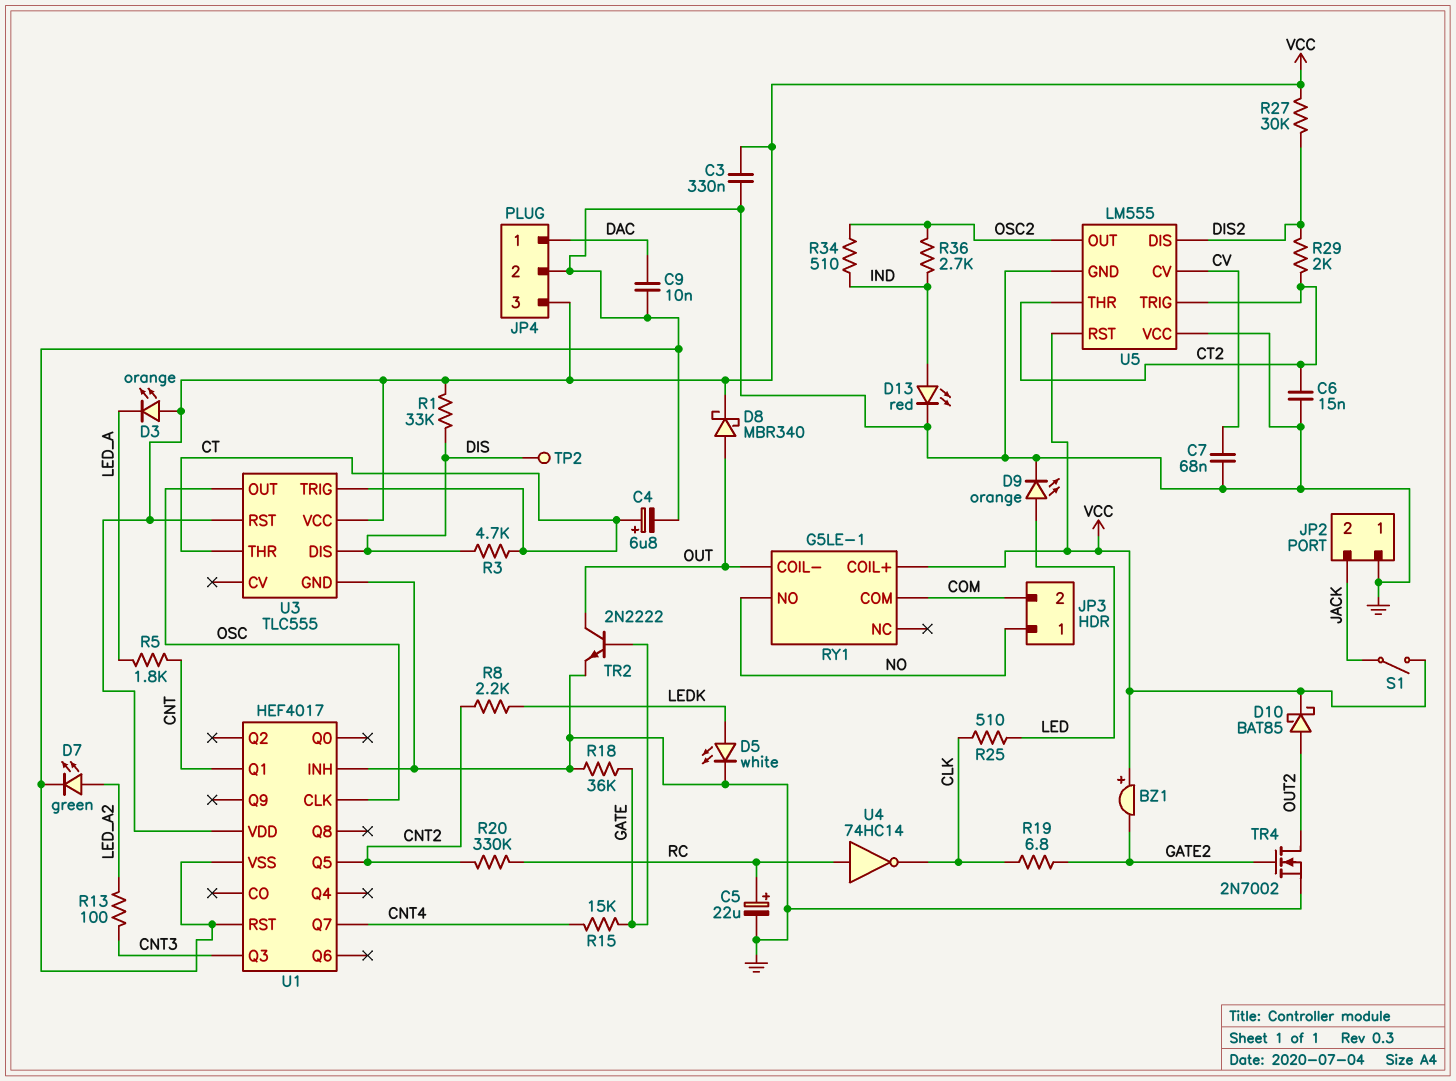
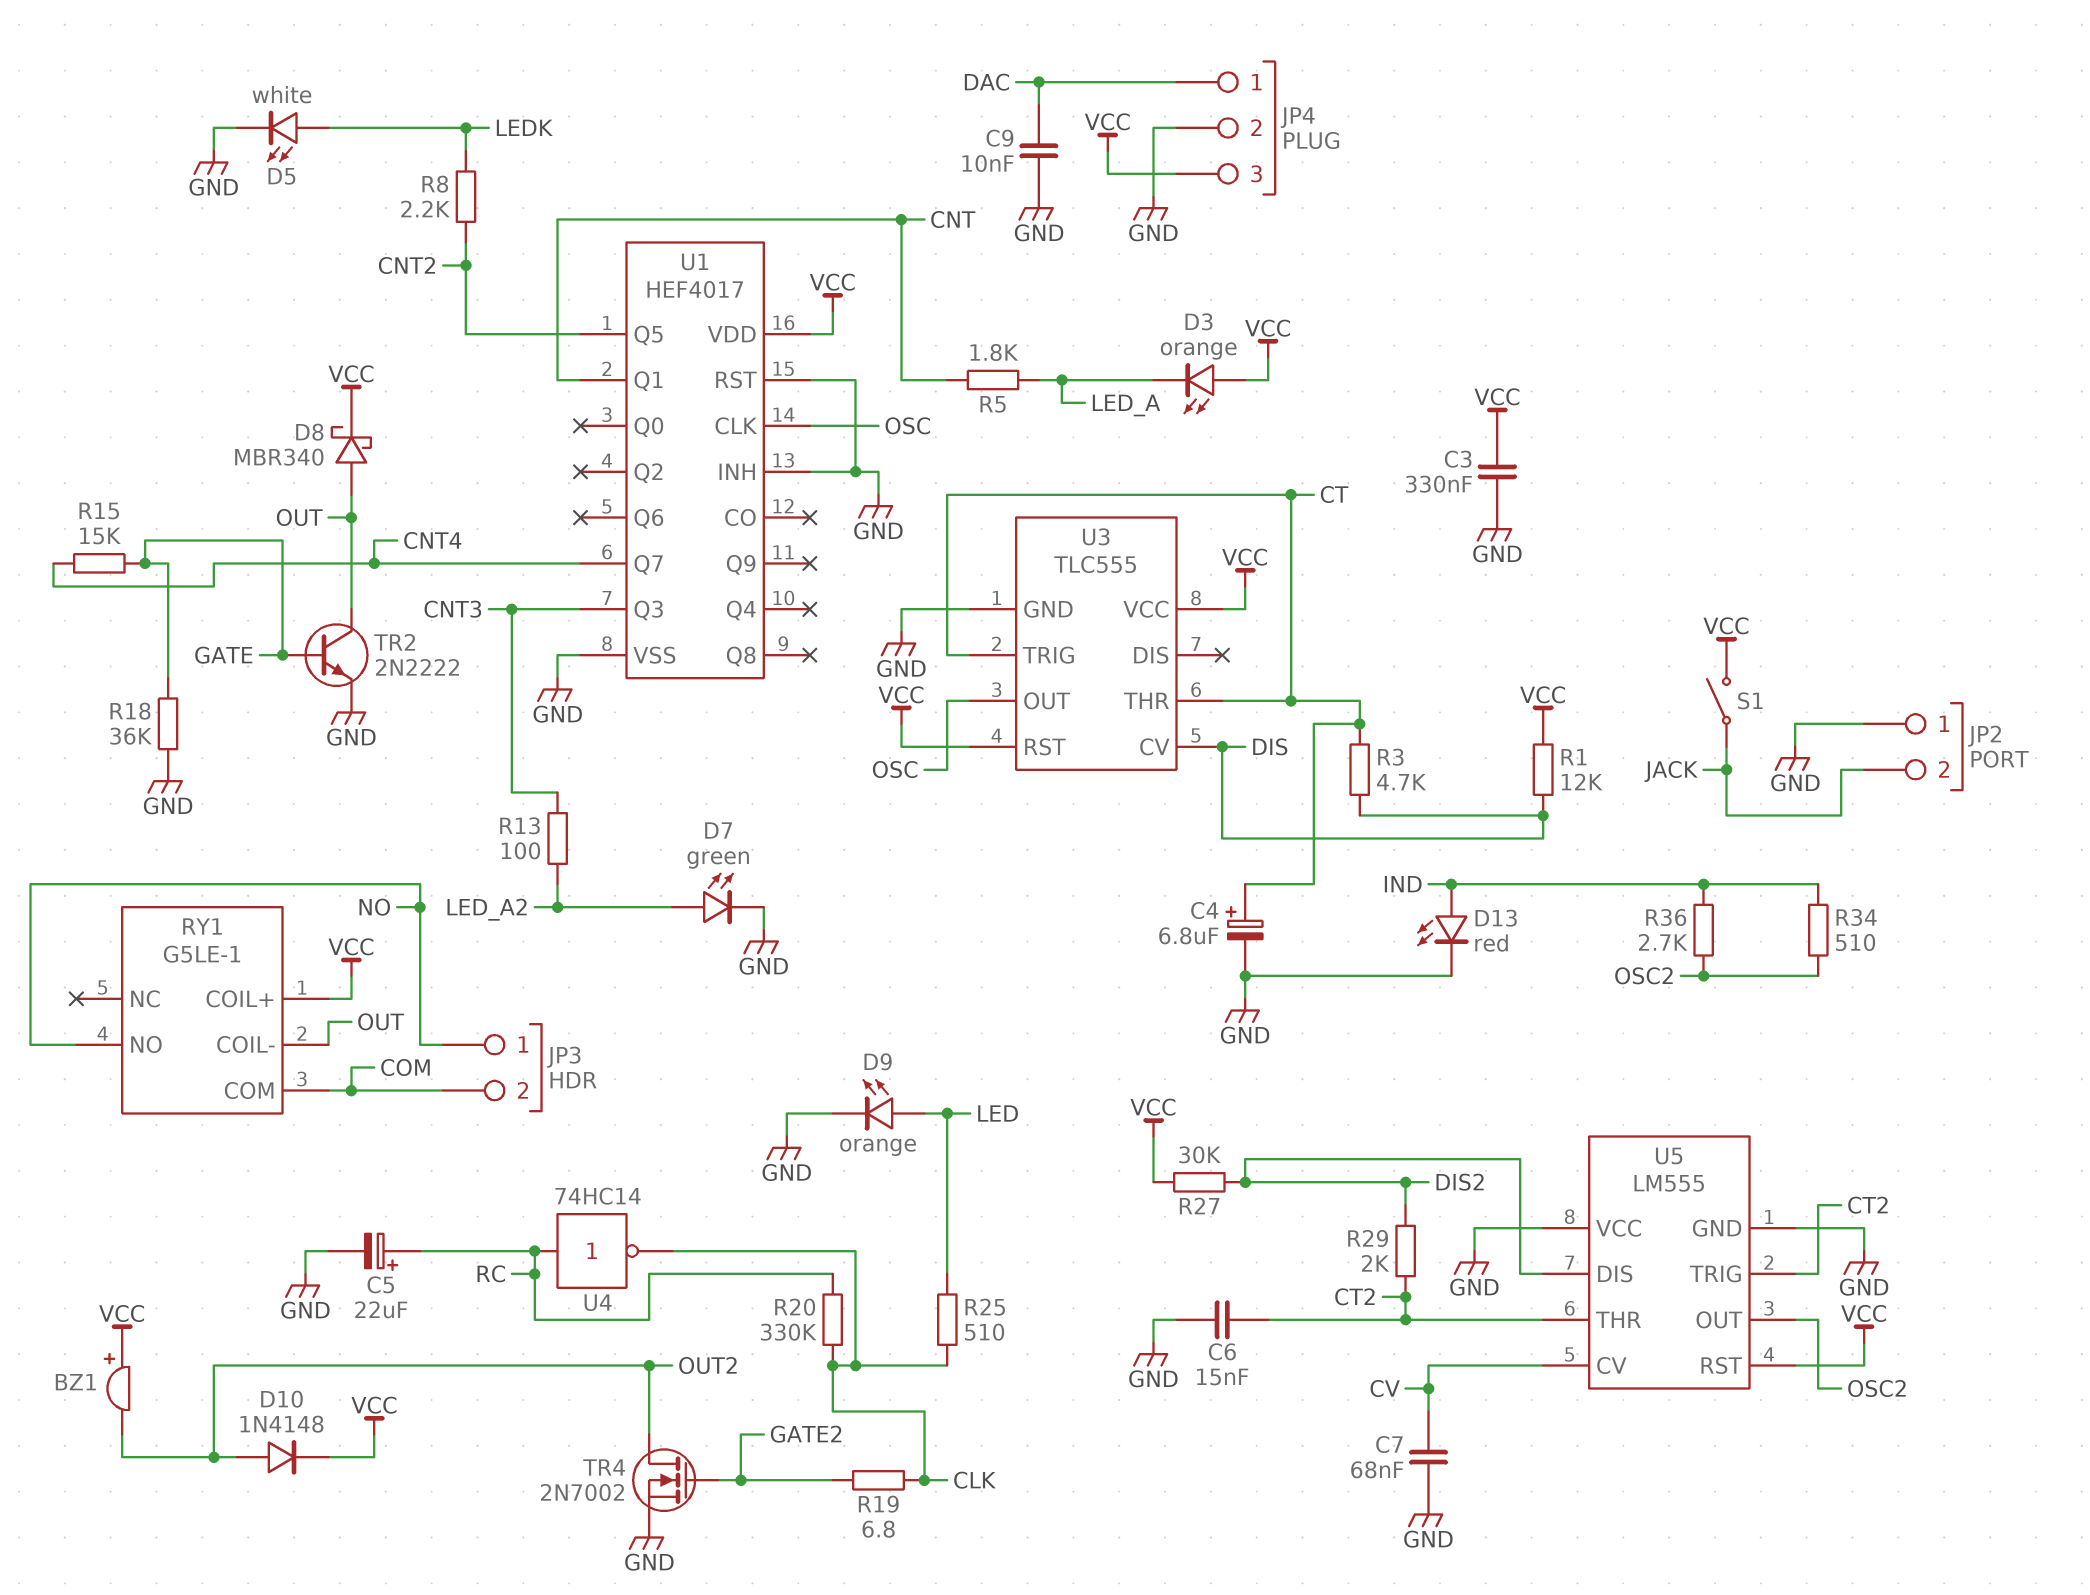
BZ1: buzzer (plus VCC, minus GATE2) -> buzzer (plus VCC, minus OUT2)
D10: schottky BAT85 (A OUT2, K VCC) -> diode 1N4148 (A OUT2, K VCC)
R1: 33k (DIS, VCC) -> 12k (DIS, VCC)
R20: 330k (CNT2, RC) -> 330k (CLK, RC)
TP2: test point (DIS) -> none
U3 pin CV: none -> DIS
U3 pin DIS: DIS -> none

